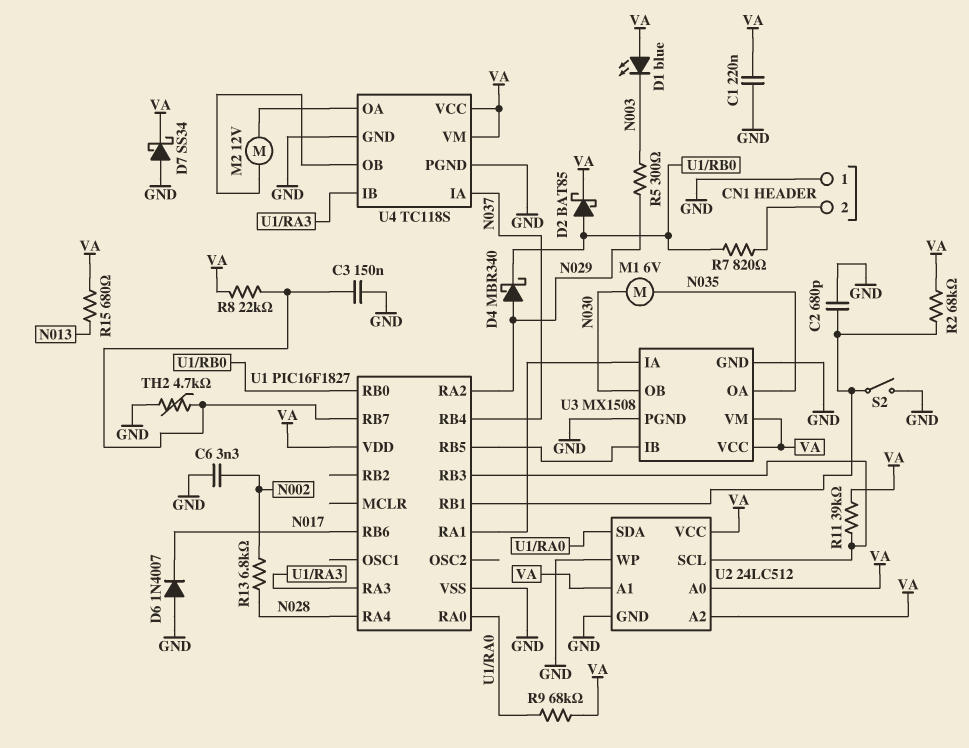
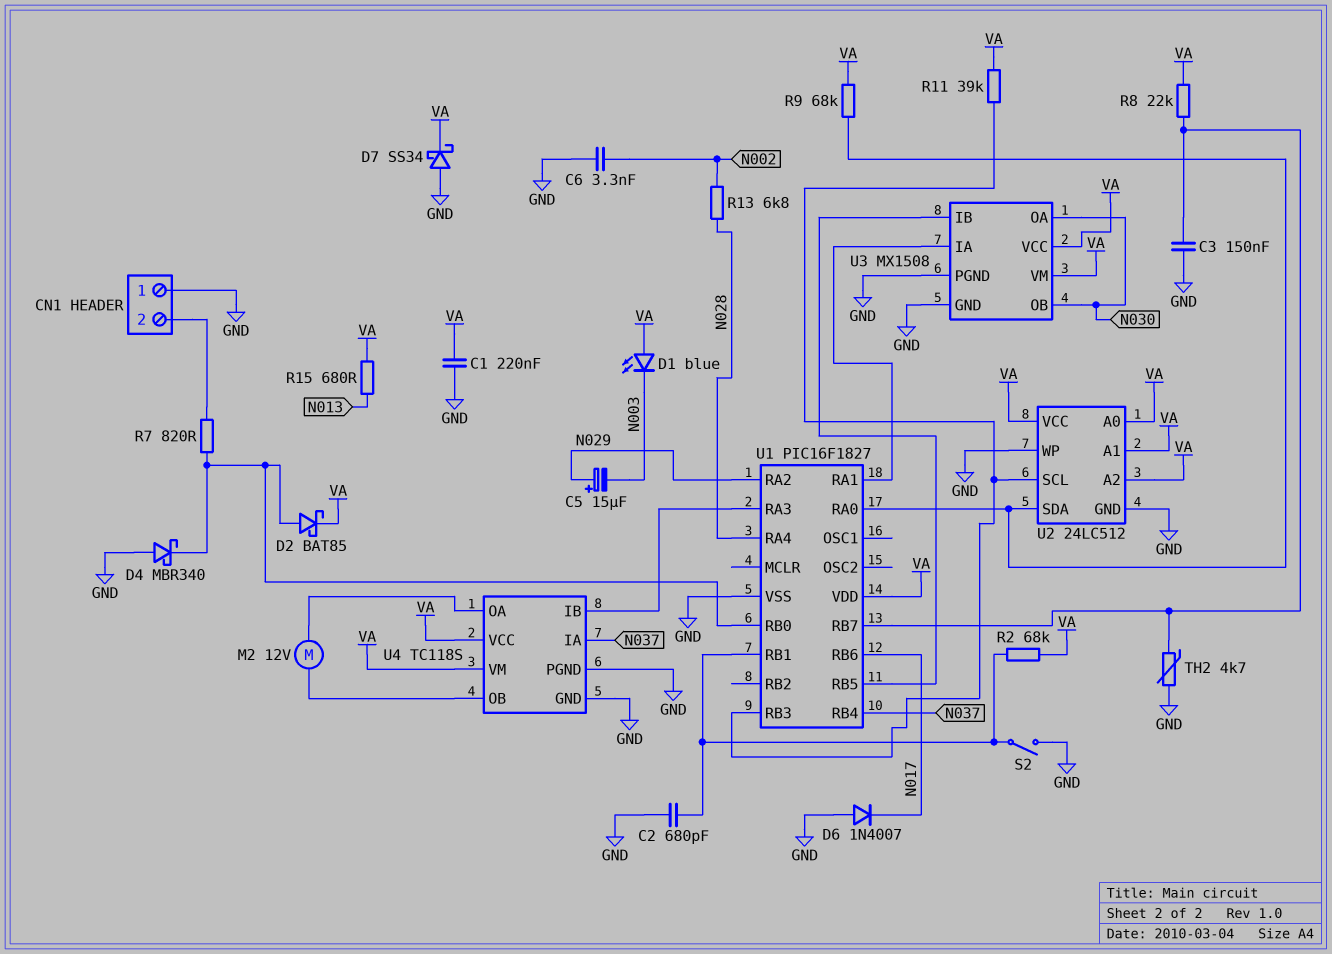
C5: none -> 15uF (plus N029, minus N003)
D4: schottky MBR340 (A N029, K U1/RB0) -> schottky MBR340 (A GND, K U1/RB0)
M1: motor 6V (N030, N035) -> none
R5: 300 (N003, N029) -> none
U3 pin OA: N035 -> N030

